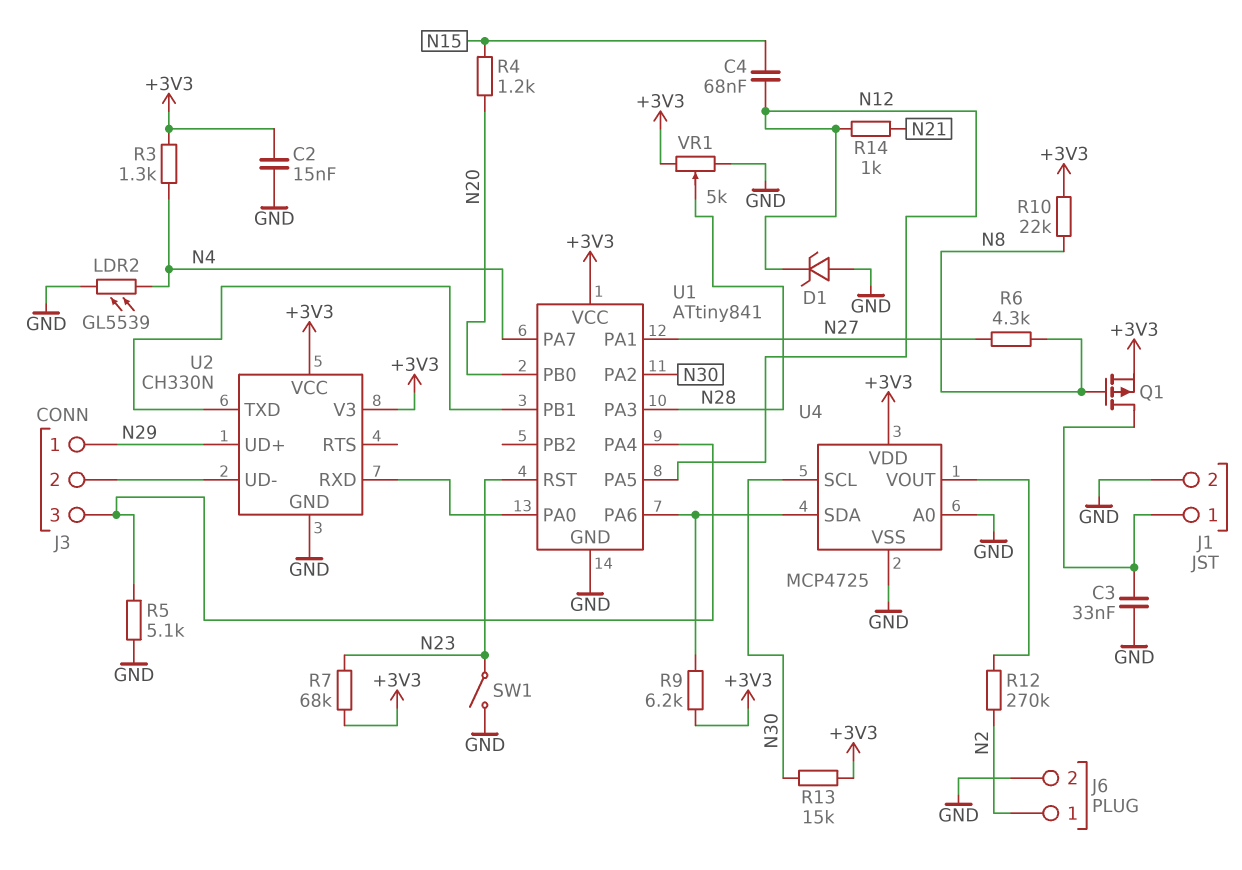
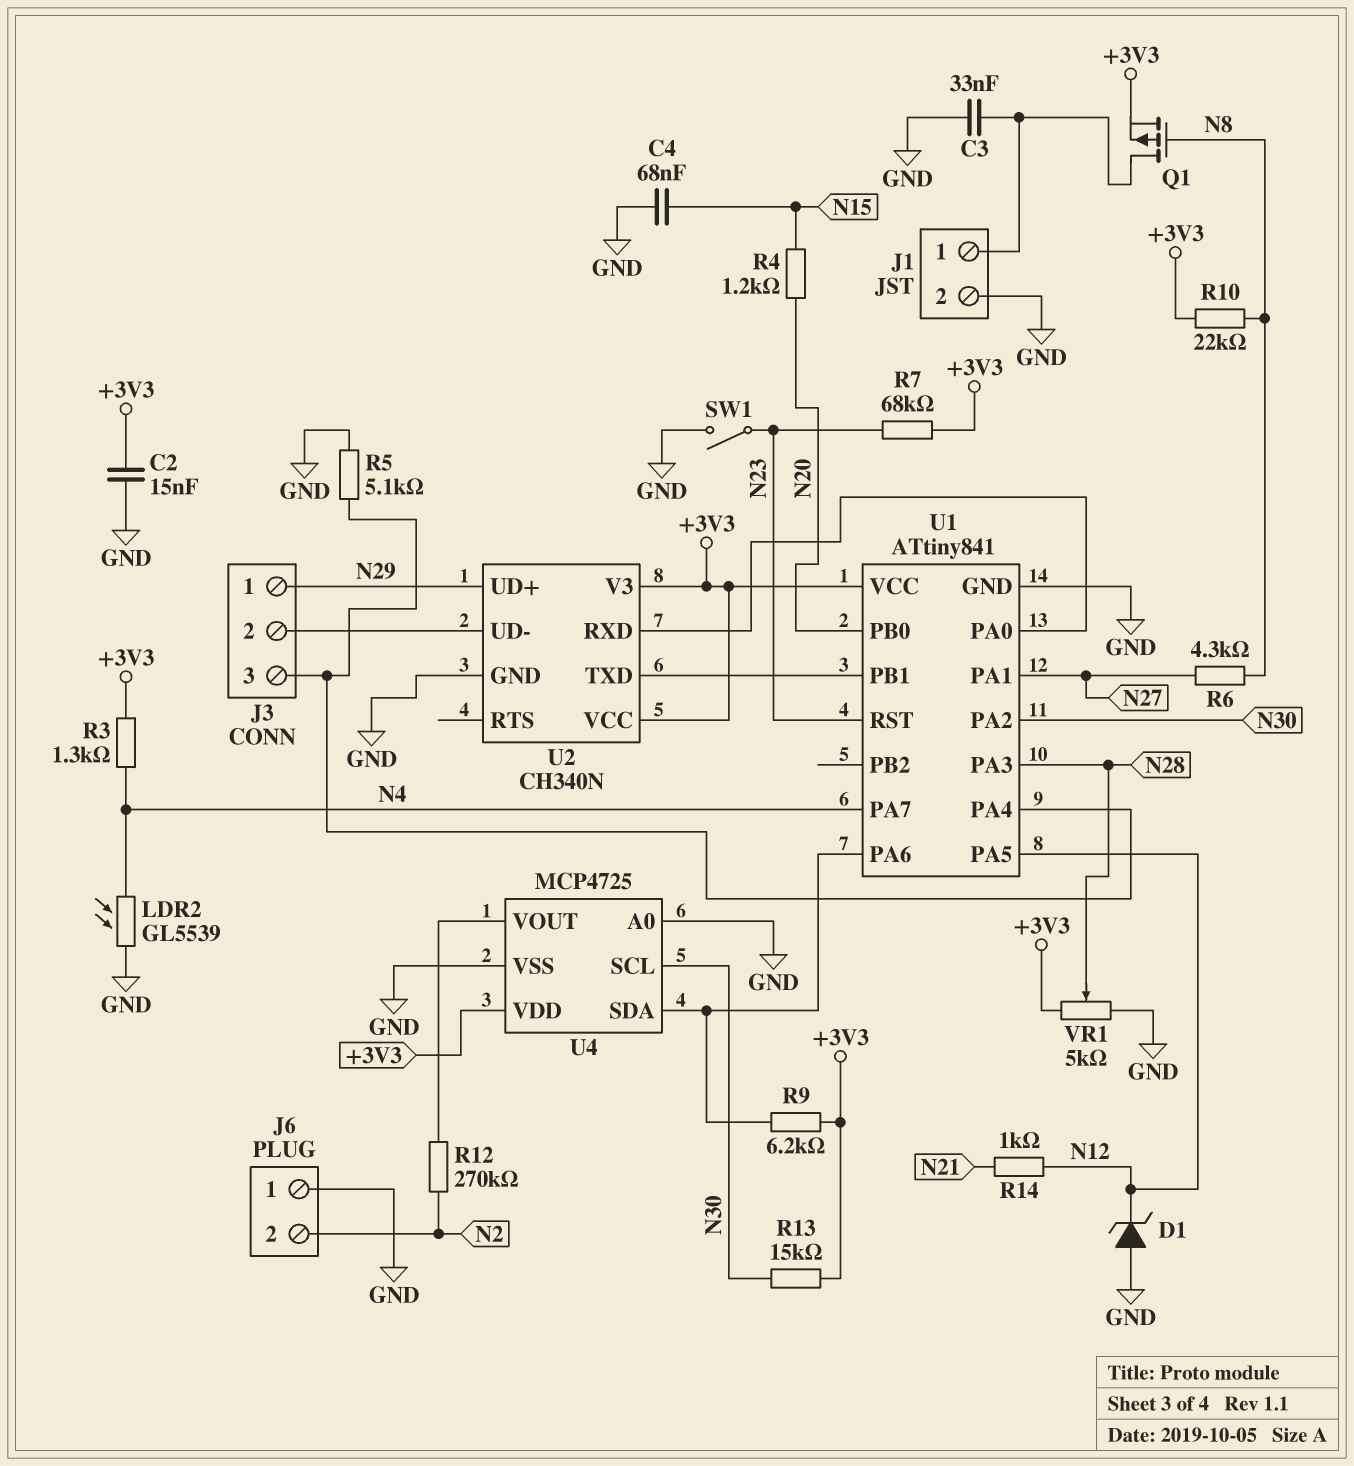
C4: 68nF (N12, N15) -> 68nF (GND, N15)
J6 pin 1: N2 -> GND
J6 pin 2: GND -> N2
U2: CH330N -> CH340N

